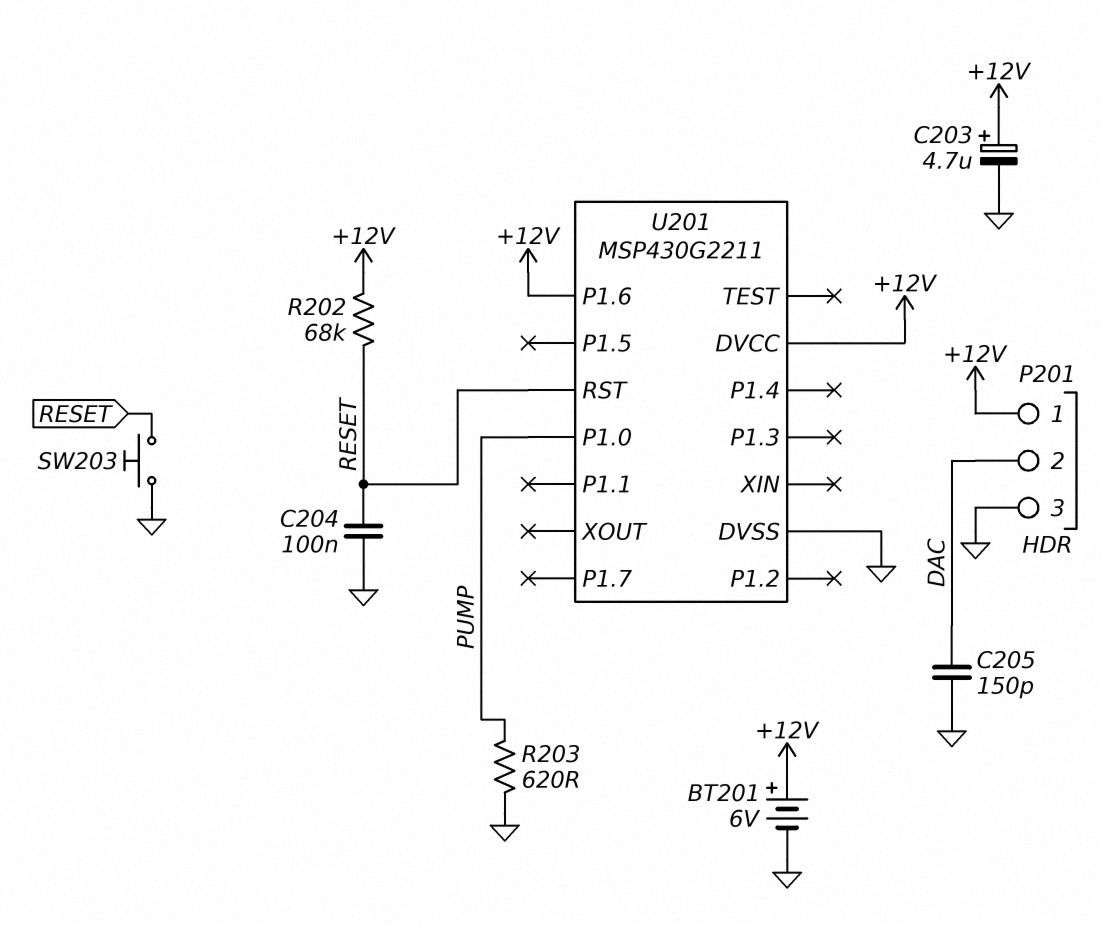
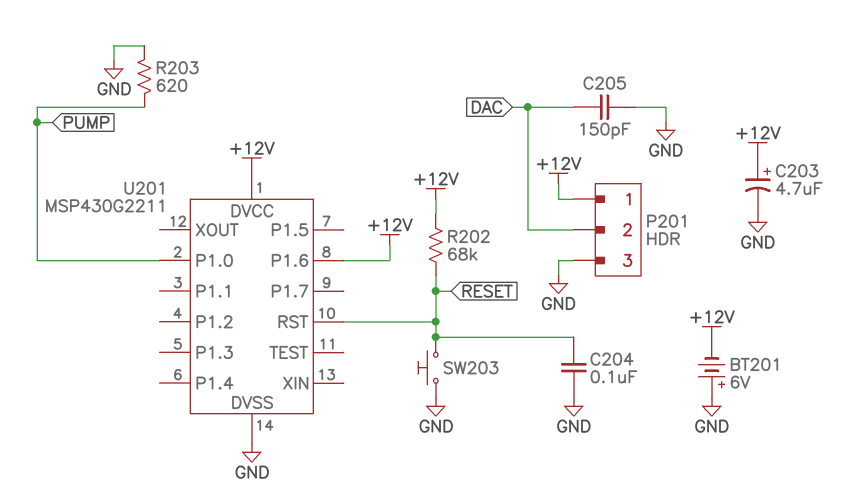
BT201: 6V (plus +12V, minus GND) -> 6V (plus GND, minus +12V)

